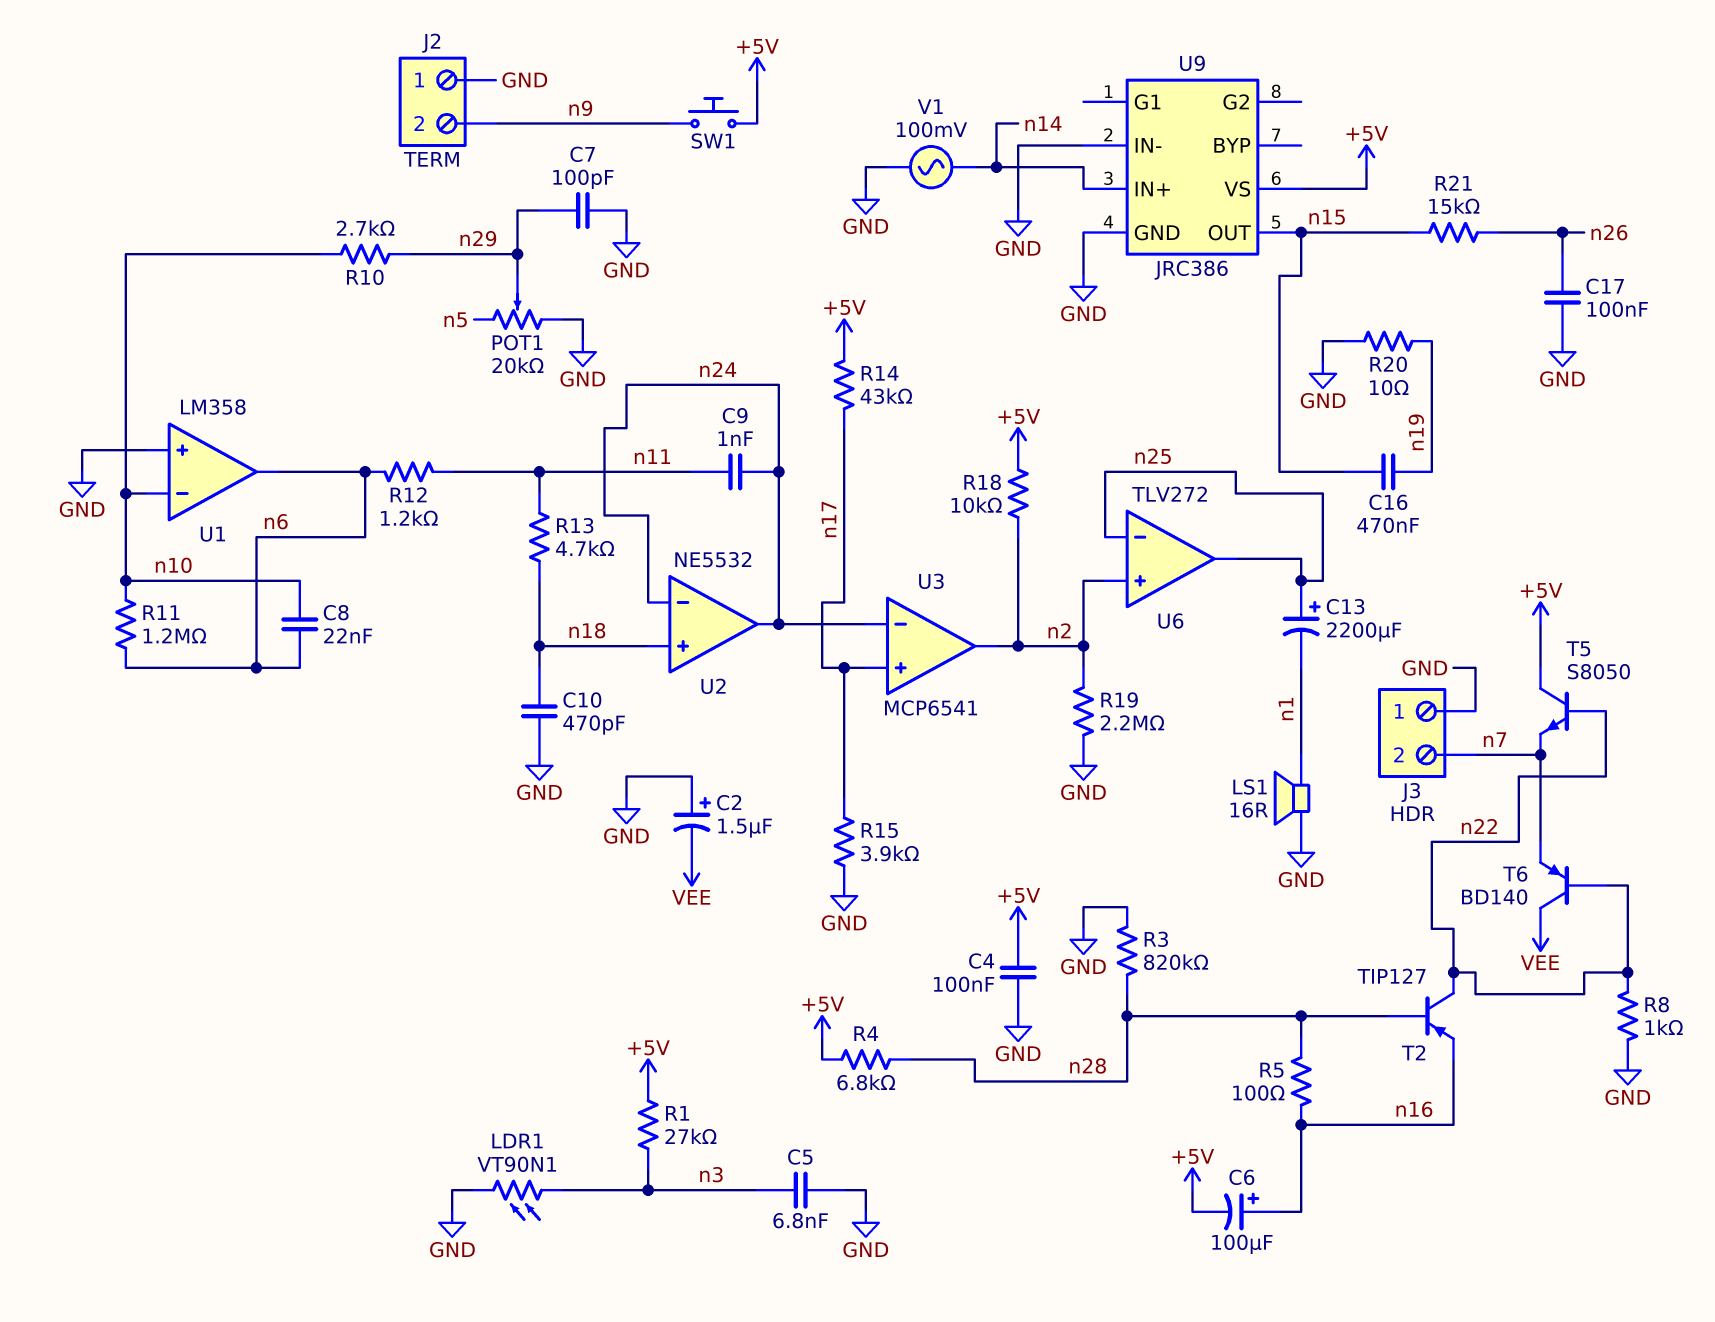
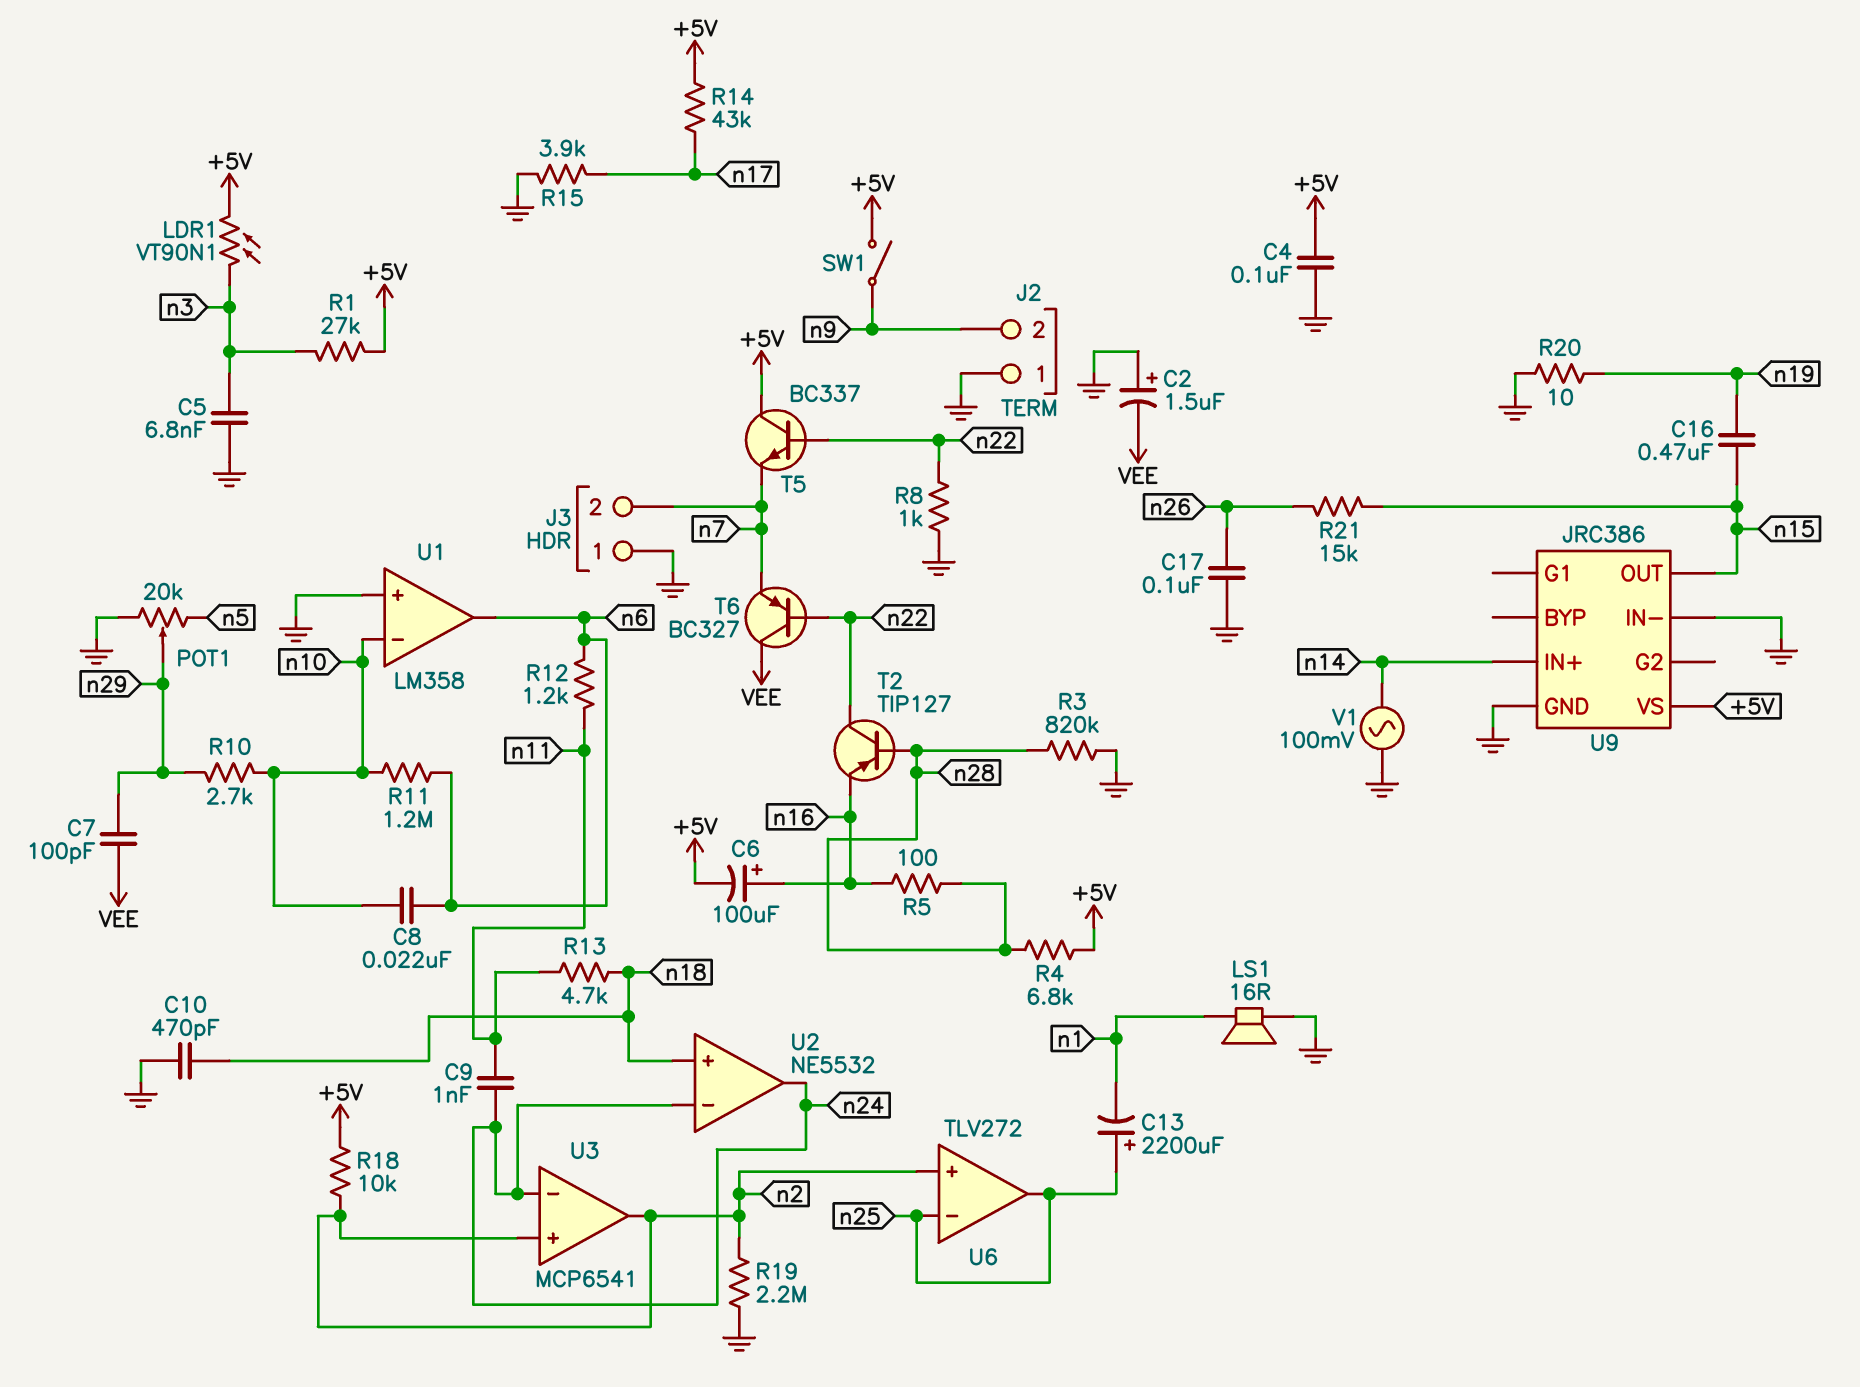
C7: 100pF (GND, n29) -> 100pF (VEE, n29)
LDR1: VT90N1 (GND, n3) -> VT90N1 (+5V, n3)
SW1: button (+5V, n9) -> switch (+5V, n9)
T5: NPN S8050 (B n22, C +5V, E n7) -> NPN BC337 (B n22, C +5V, E n7)
T6: PNP BD140 (B n22, C VEE, E n7) -> PNP BC327 (B n22, C VEE, E n7)
U3 pin in+: n17 -> n2

